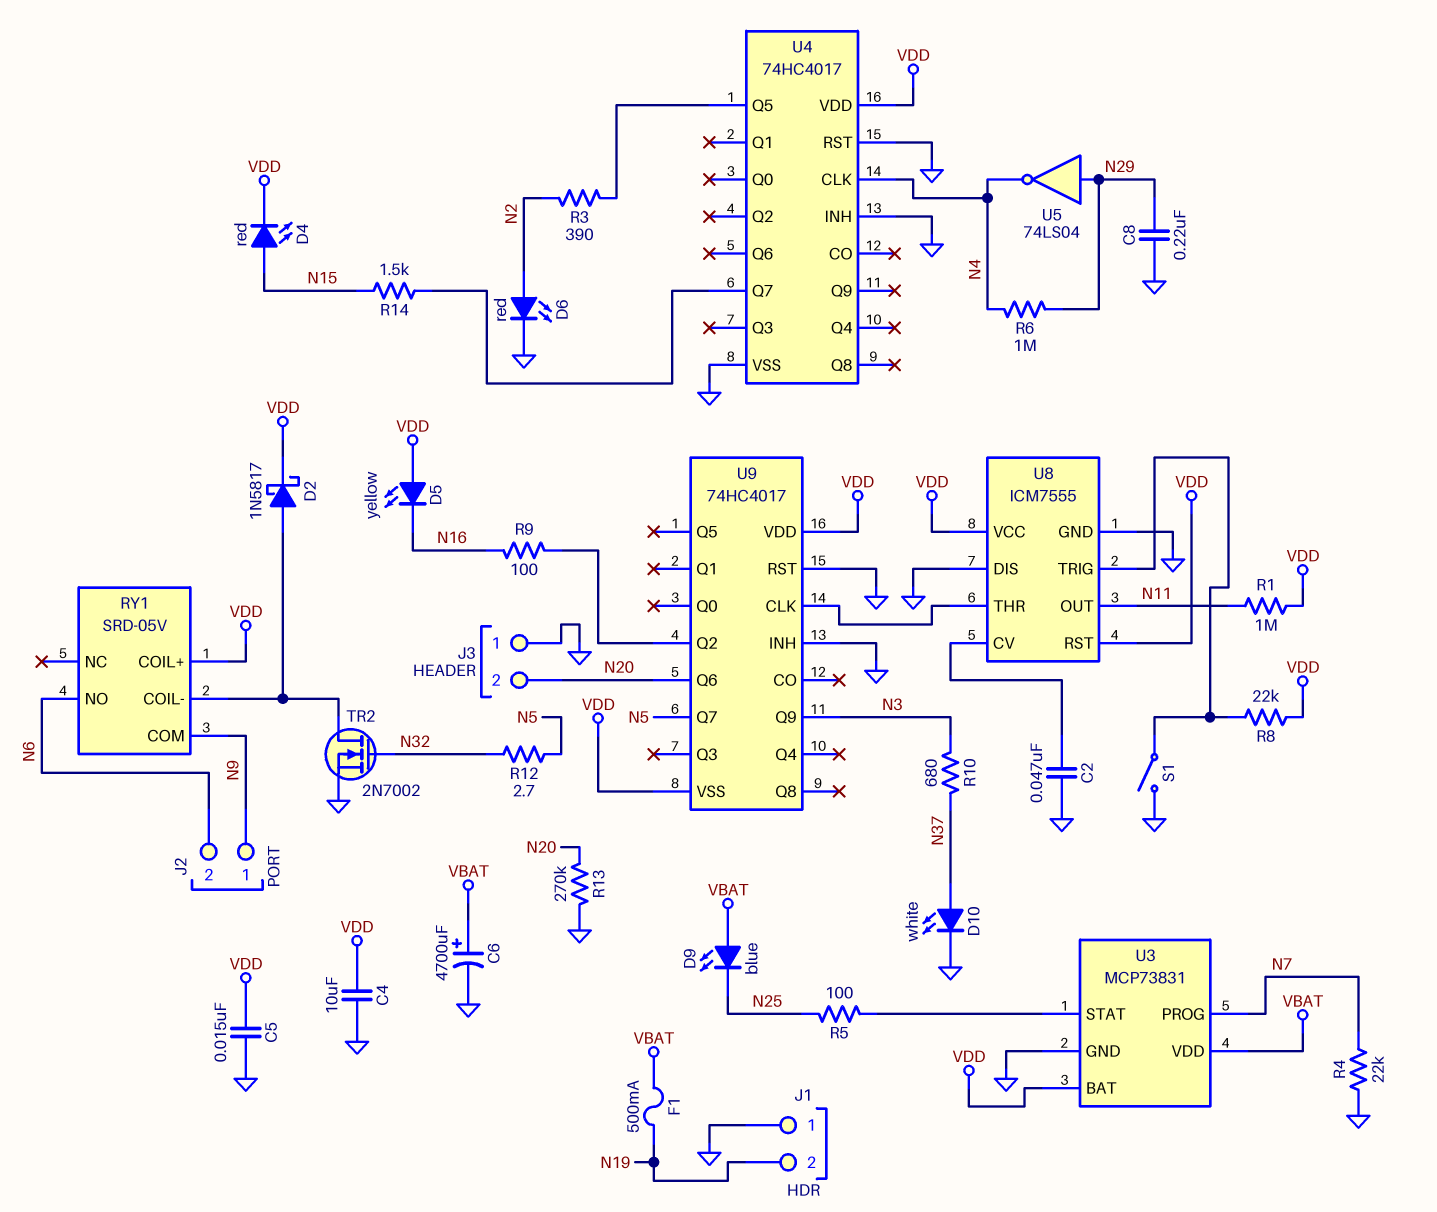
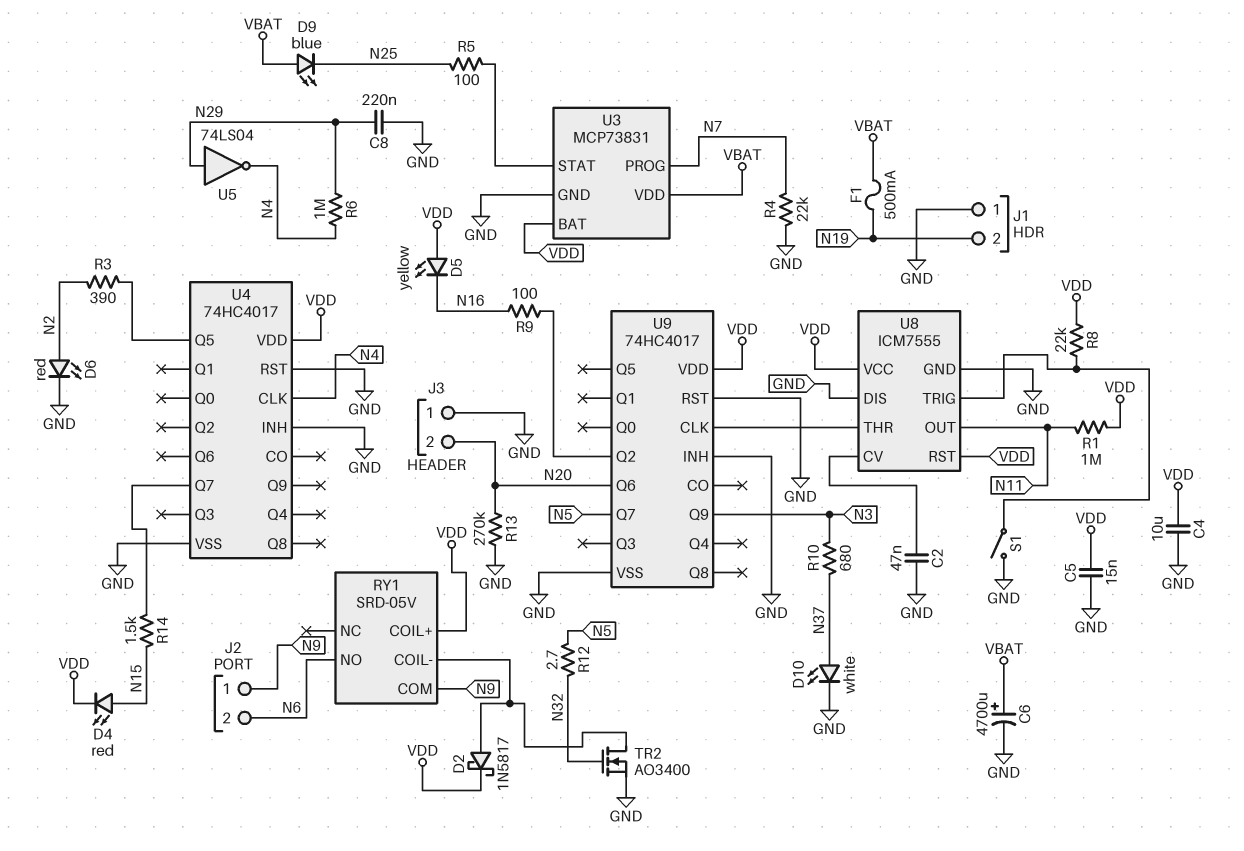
TR2: NMOS 2N7002 (G N32, D RY1/COIL-, S GND) -> NMOS AO3400 (G N32, D RY1/COIL-, S GND)
U9 pin VSS: VDD -> GND

